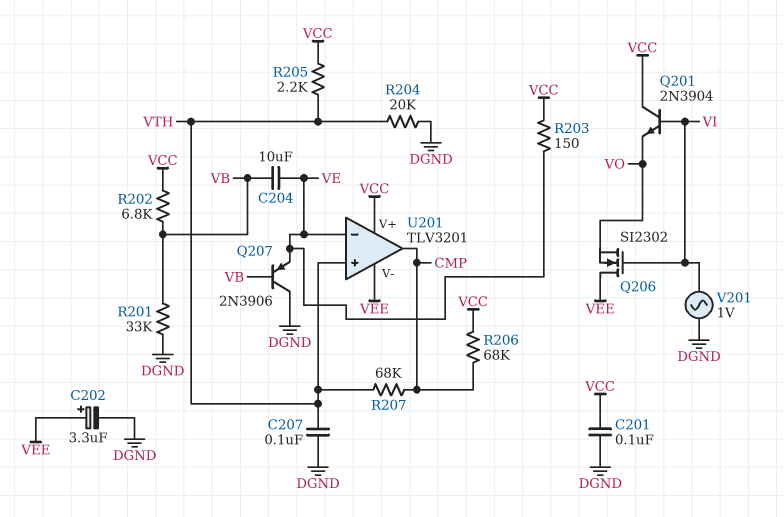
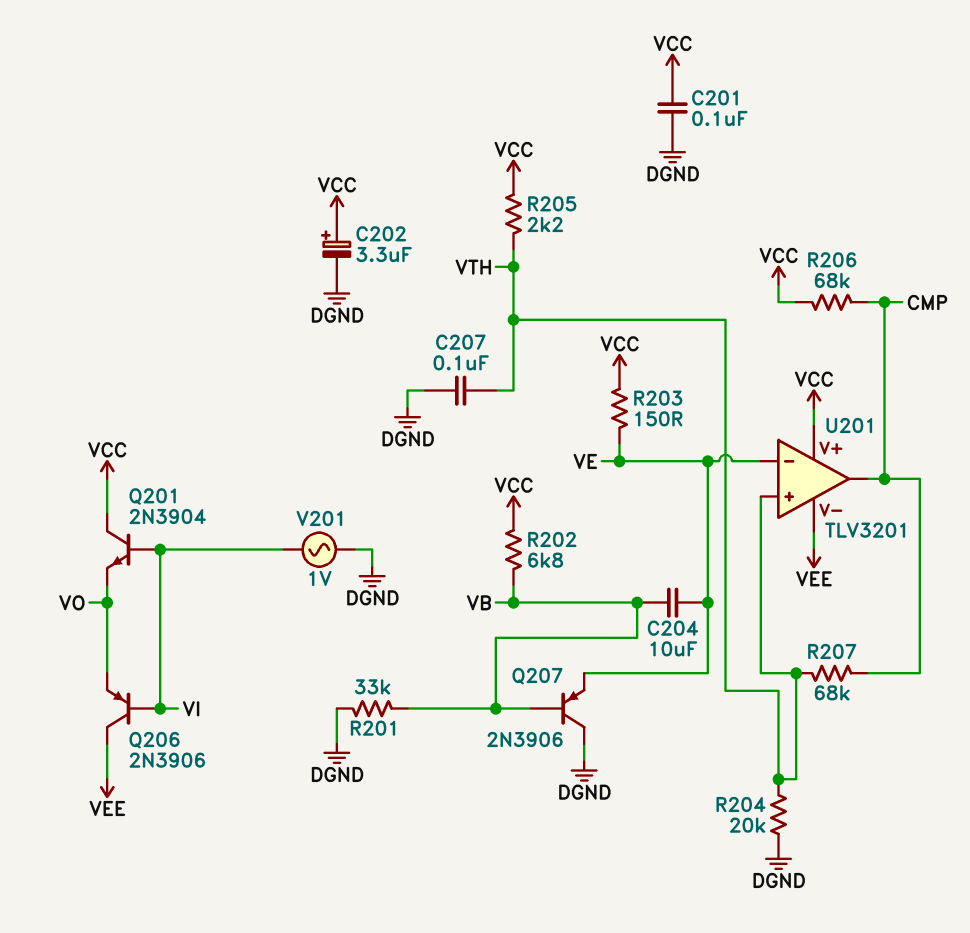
C202: 3.3uF (plus VEE, minus DGND) -> 3.3uF (plus VCC, minus DGND)
Q206: NMOS SI2302 (G VI, D VEE, S VO) -> PNP 2N3906 (B VI, C VEE, E VO)

